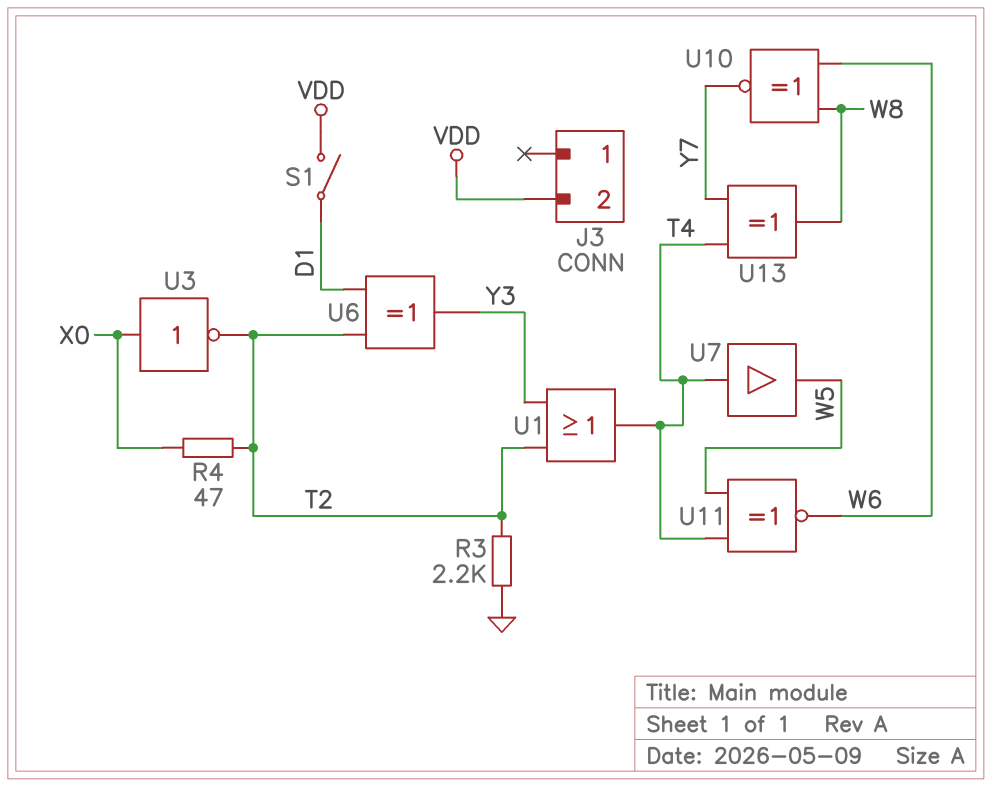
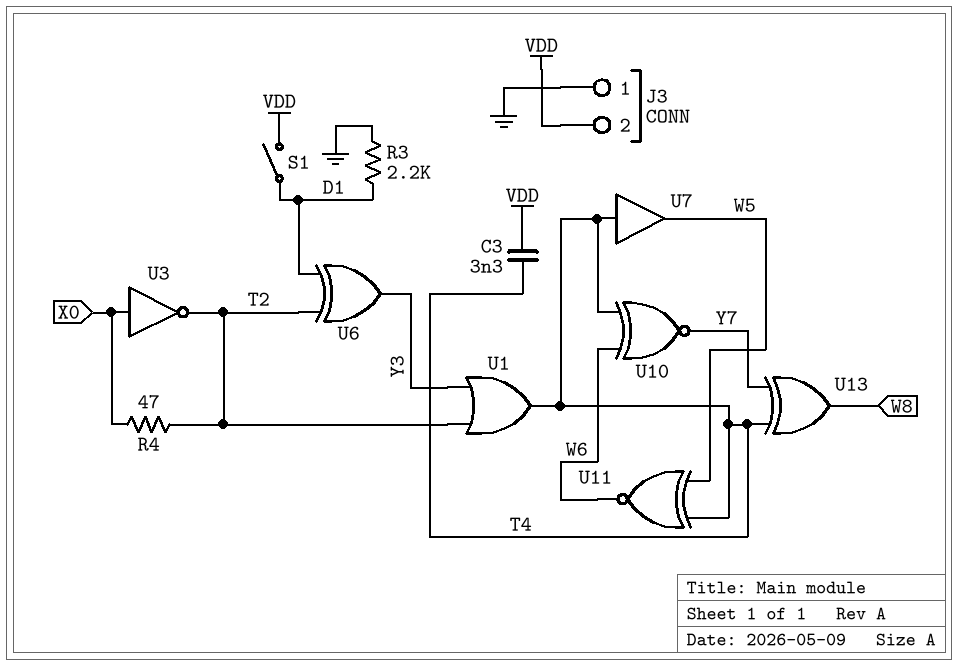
C3: none -> 3.3nF (T4, VDD)
J3 pin 1: none -> GND
R3: 2.2k (GND, T2) -> 2.2k (D1, GND)
U10: XNOR (in W6, in W8, out Y7) -> XNOR (in T4, in W6, out Y7)

